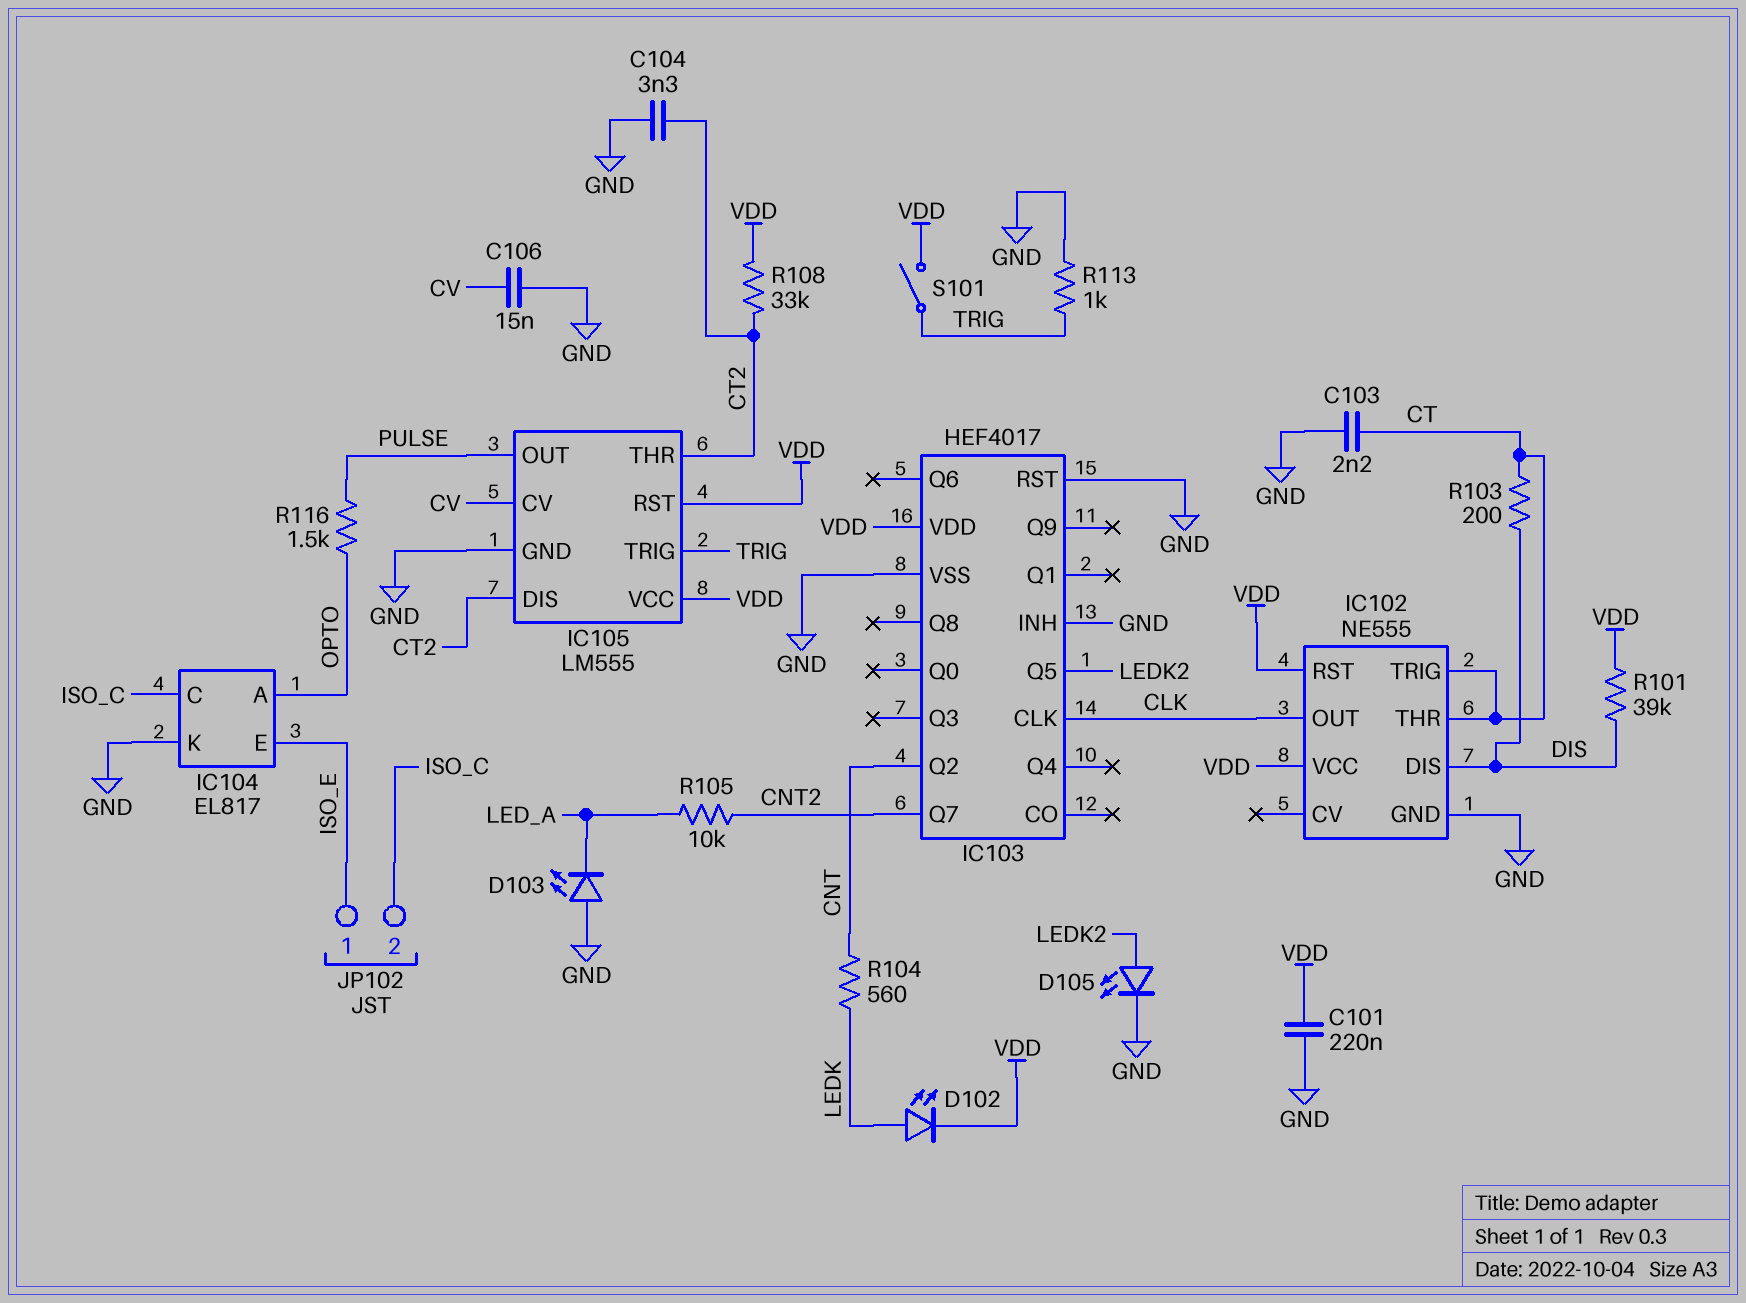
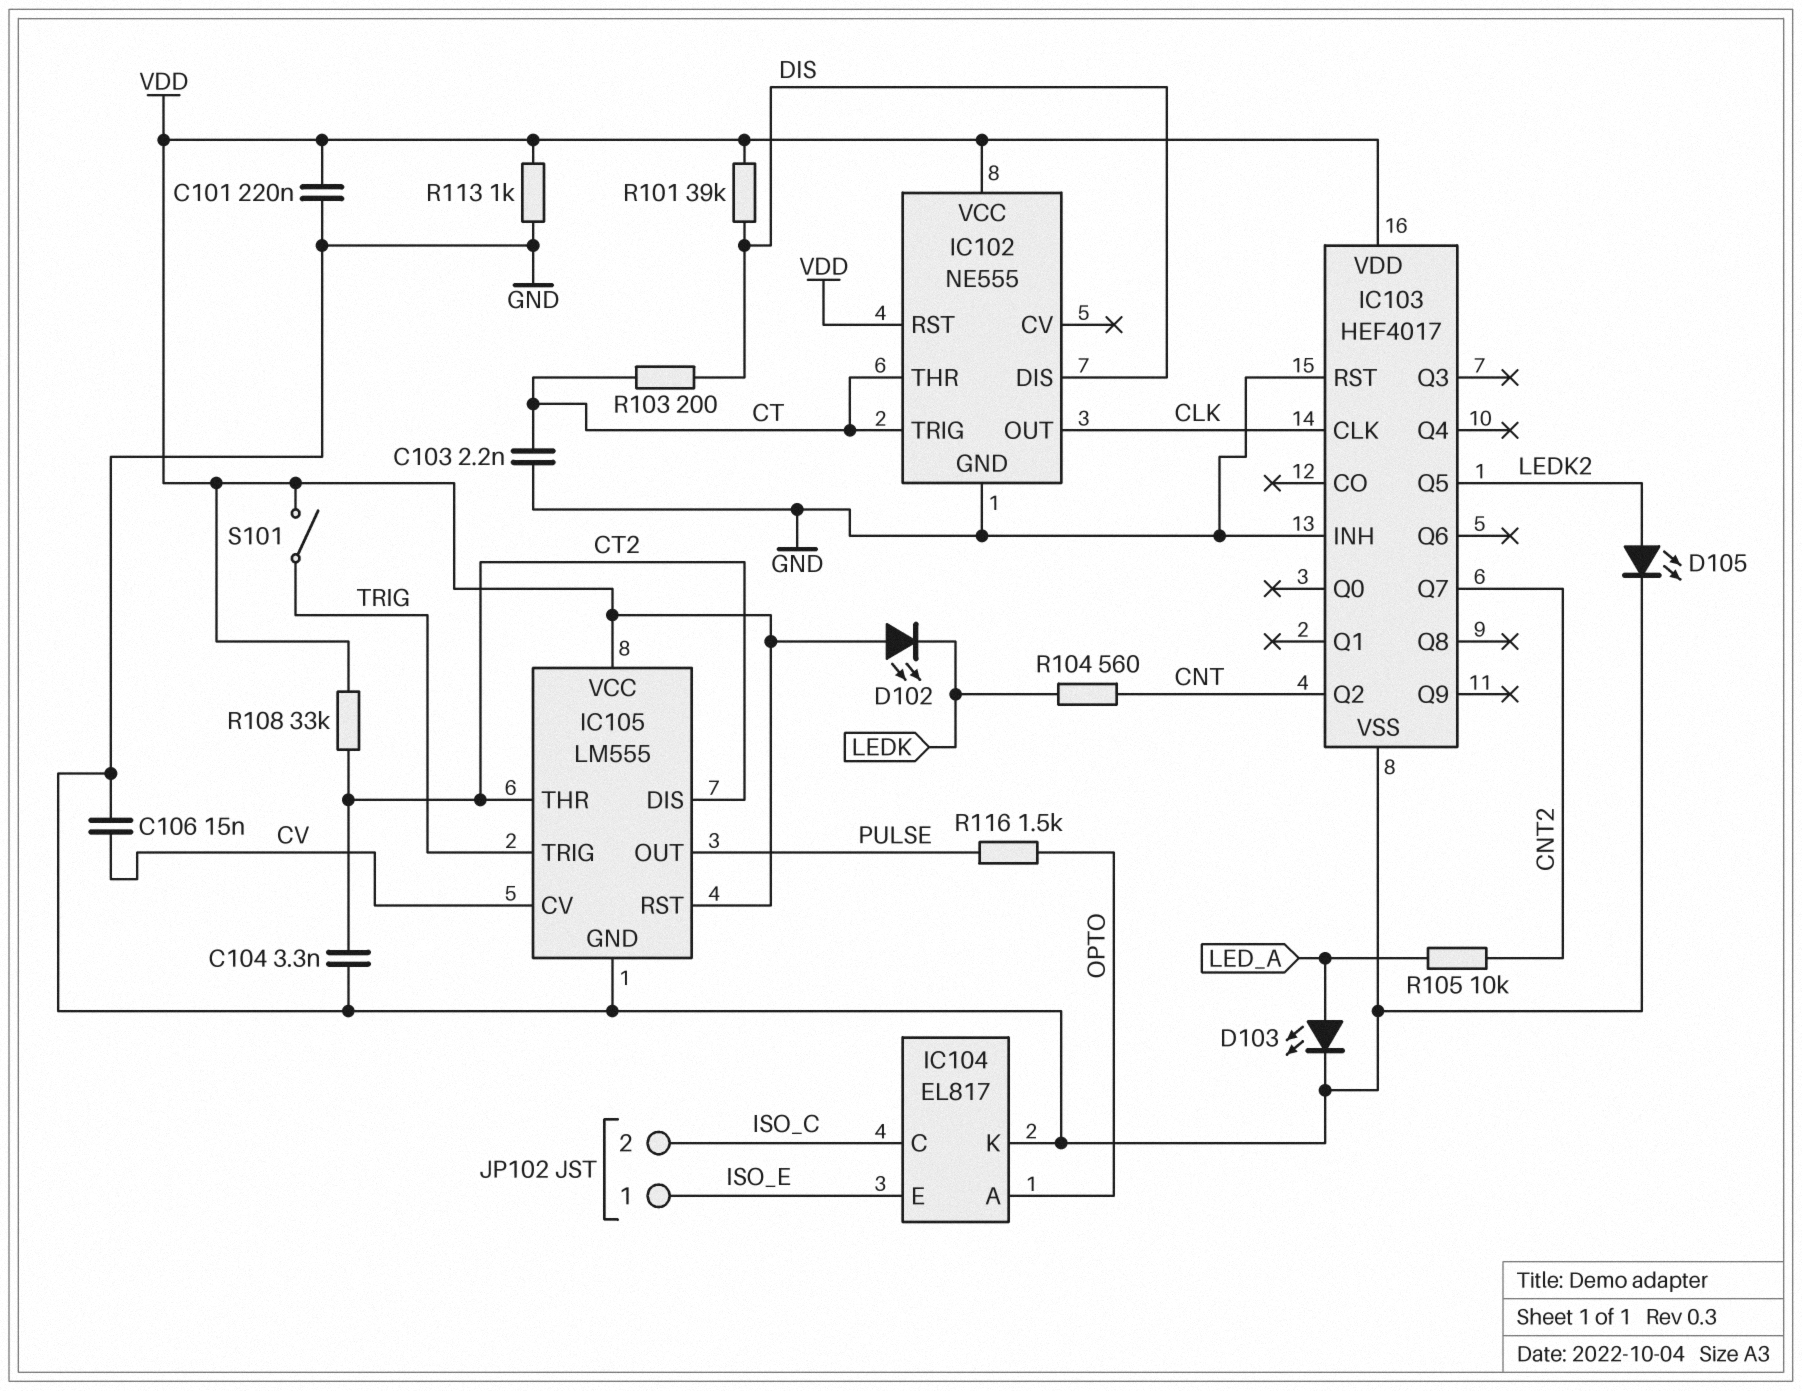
D102: LED (A LEDK, K VDD) -> LED (A VDD, K LEDK)
D103: LED (A GND, K LED_A) -> LED (A LED_A, K GND)
R113: 1k (GND, TRIG) -> 1k (GND, VDD)

